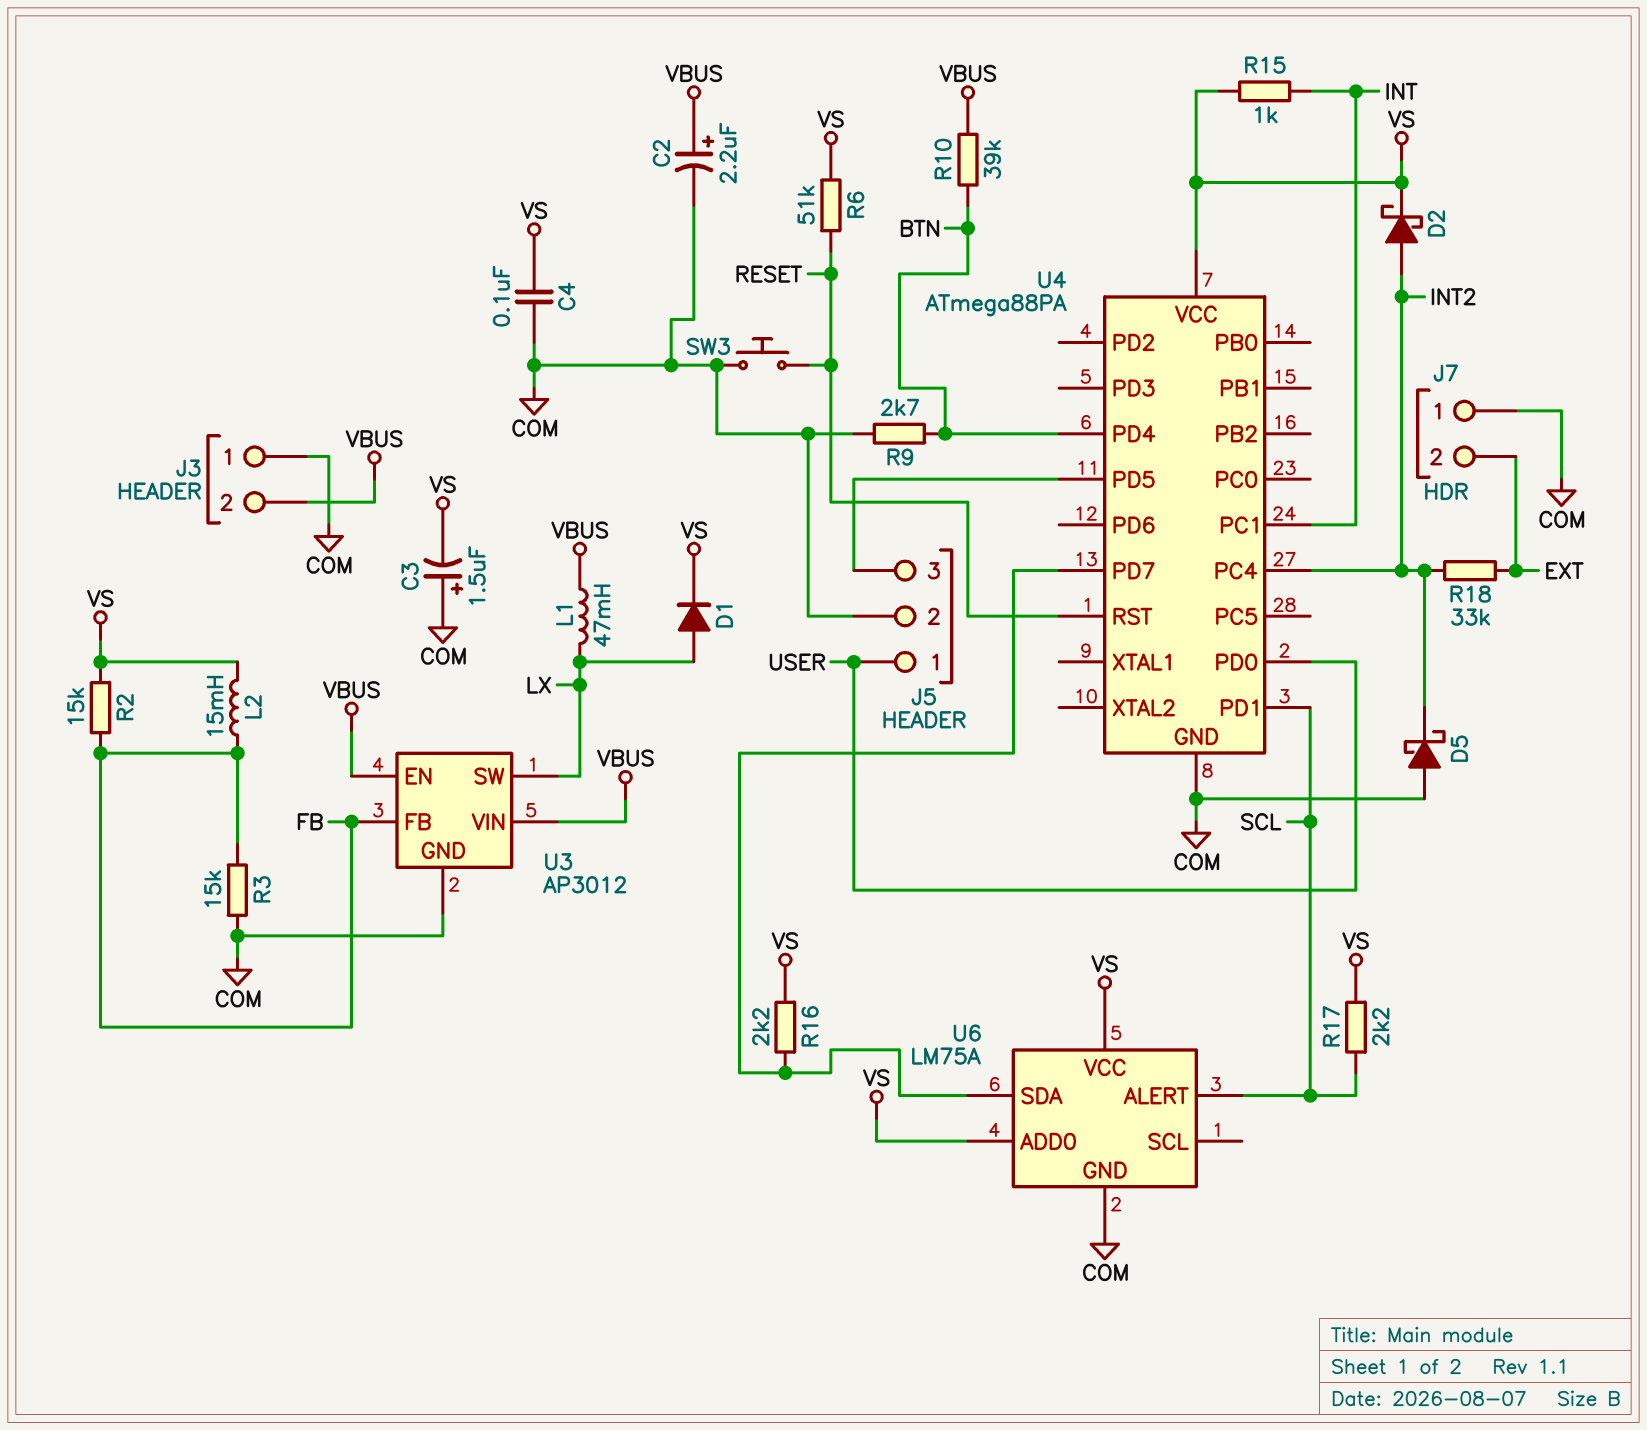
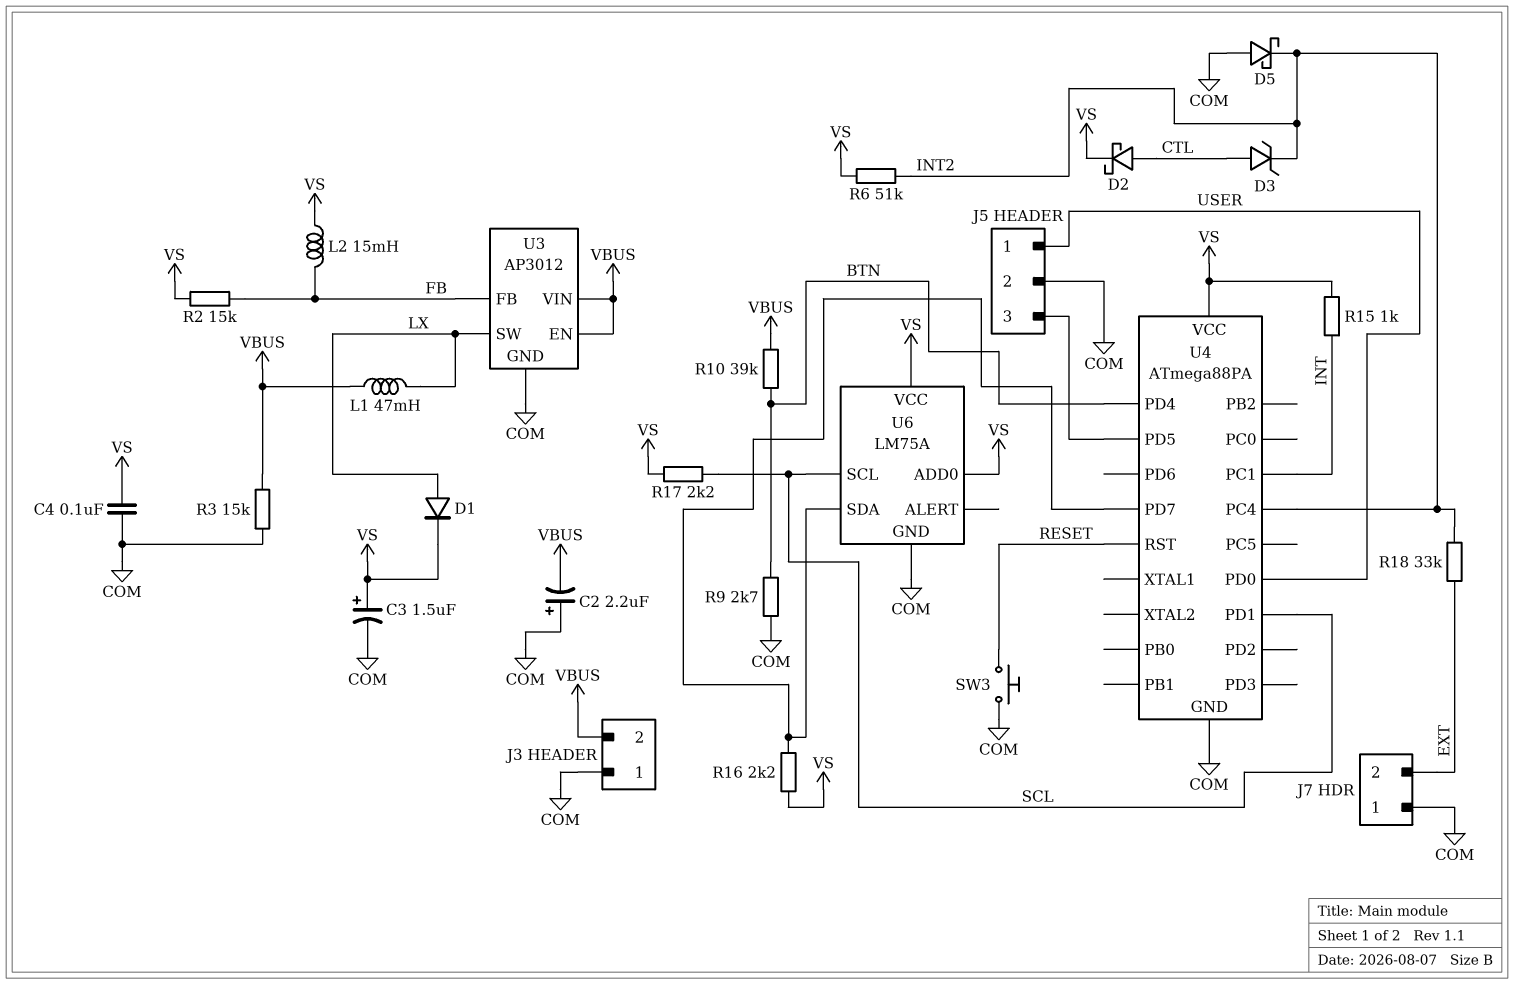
C2: 2.2uF (plus VBUS, minus COM) -> 2.2uF (plus COM, minus VBUS)
C3: 1.5uF (plus COM, minus VS) -> 1.5uF (plus VS, minus COM)
D2: schottky (A INT2, K VS) -> schottky (A CTL, K VS)
D3: none -> zener (A CTL, K INT2)
R3: 15k (COM, FB) -> 15k (COM, VBUS)
R6: 51k (RESET, VS) -> 51k (INT2, VS)
U6 pin ALERT: SCL -> none
U6 pin SCL: none -> SCL

